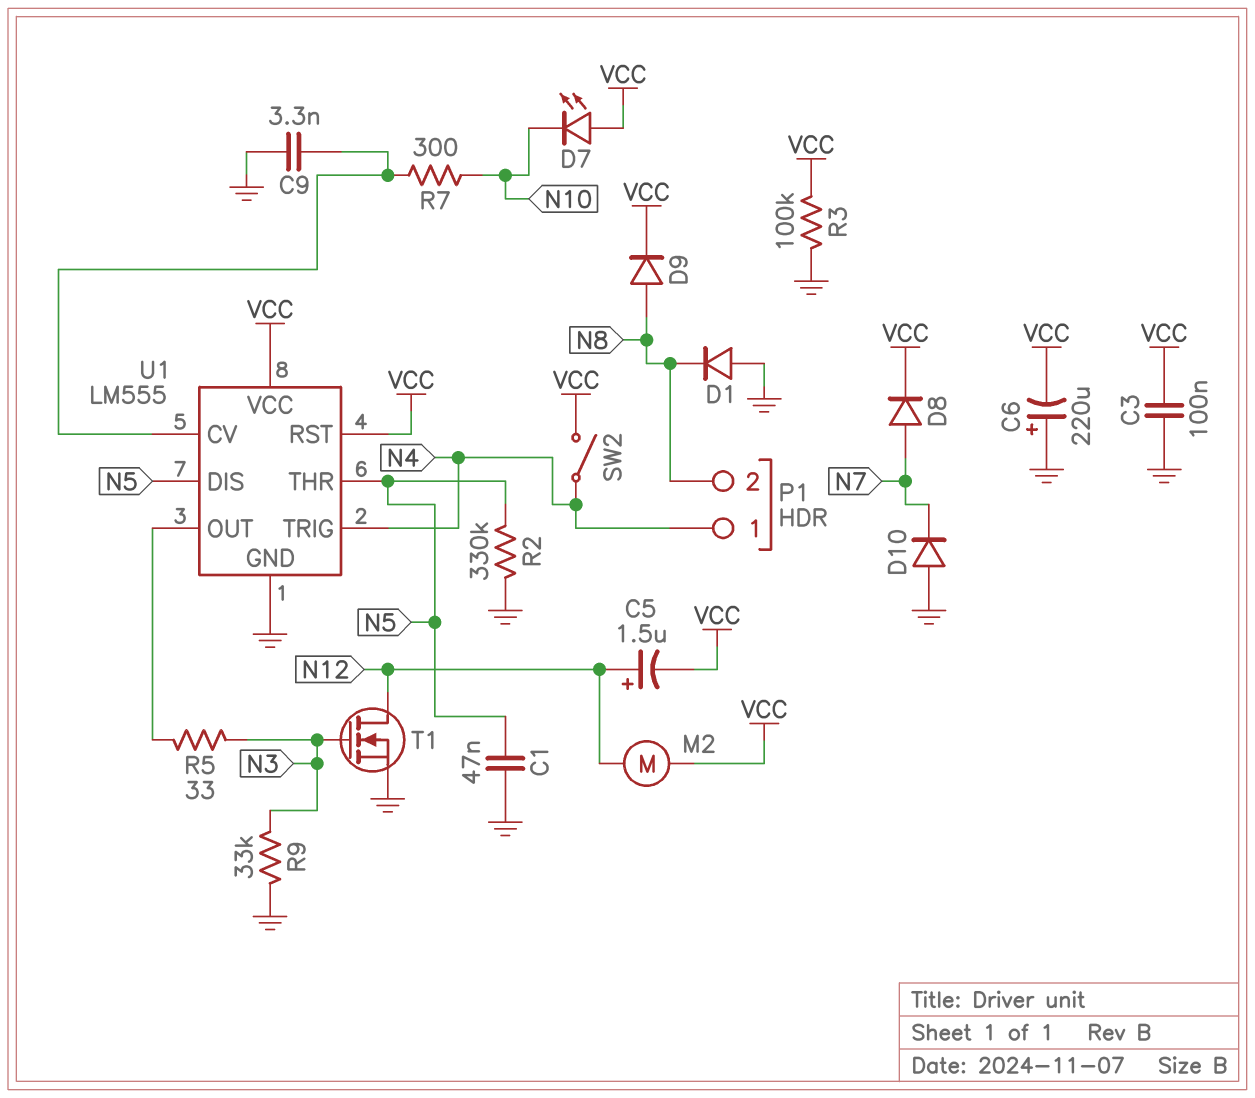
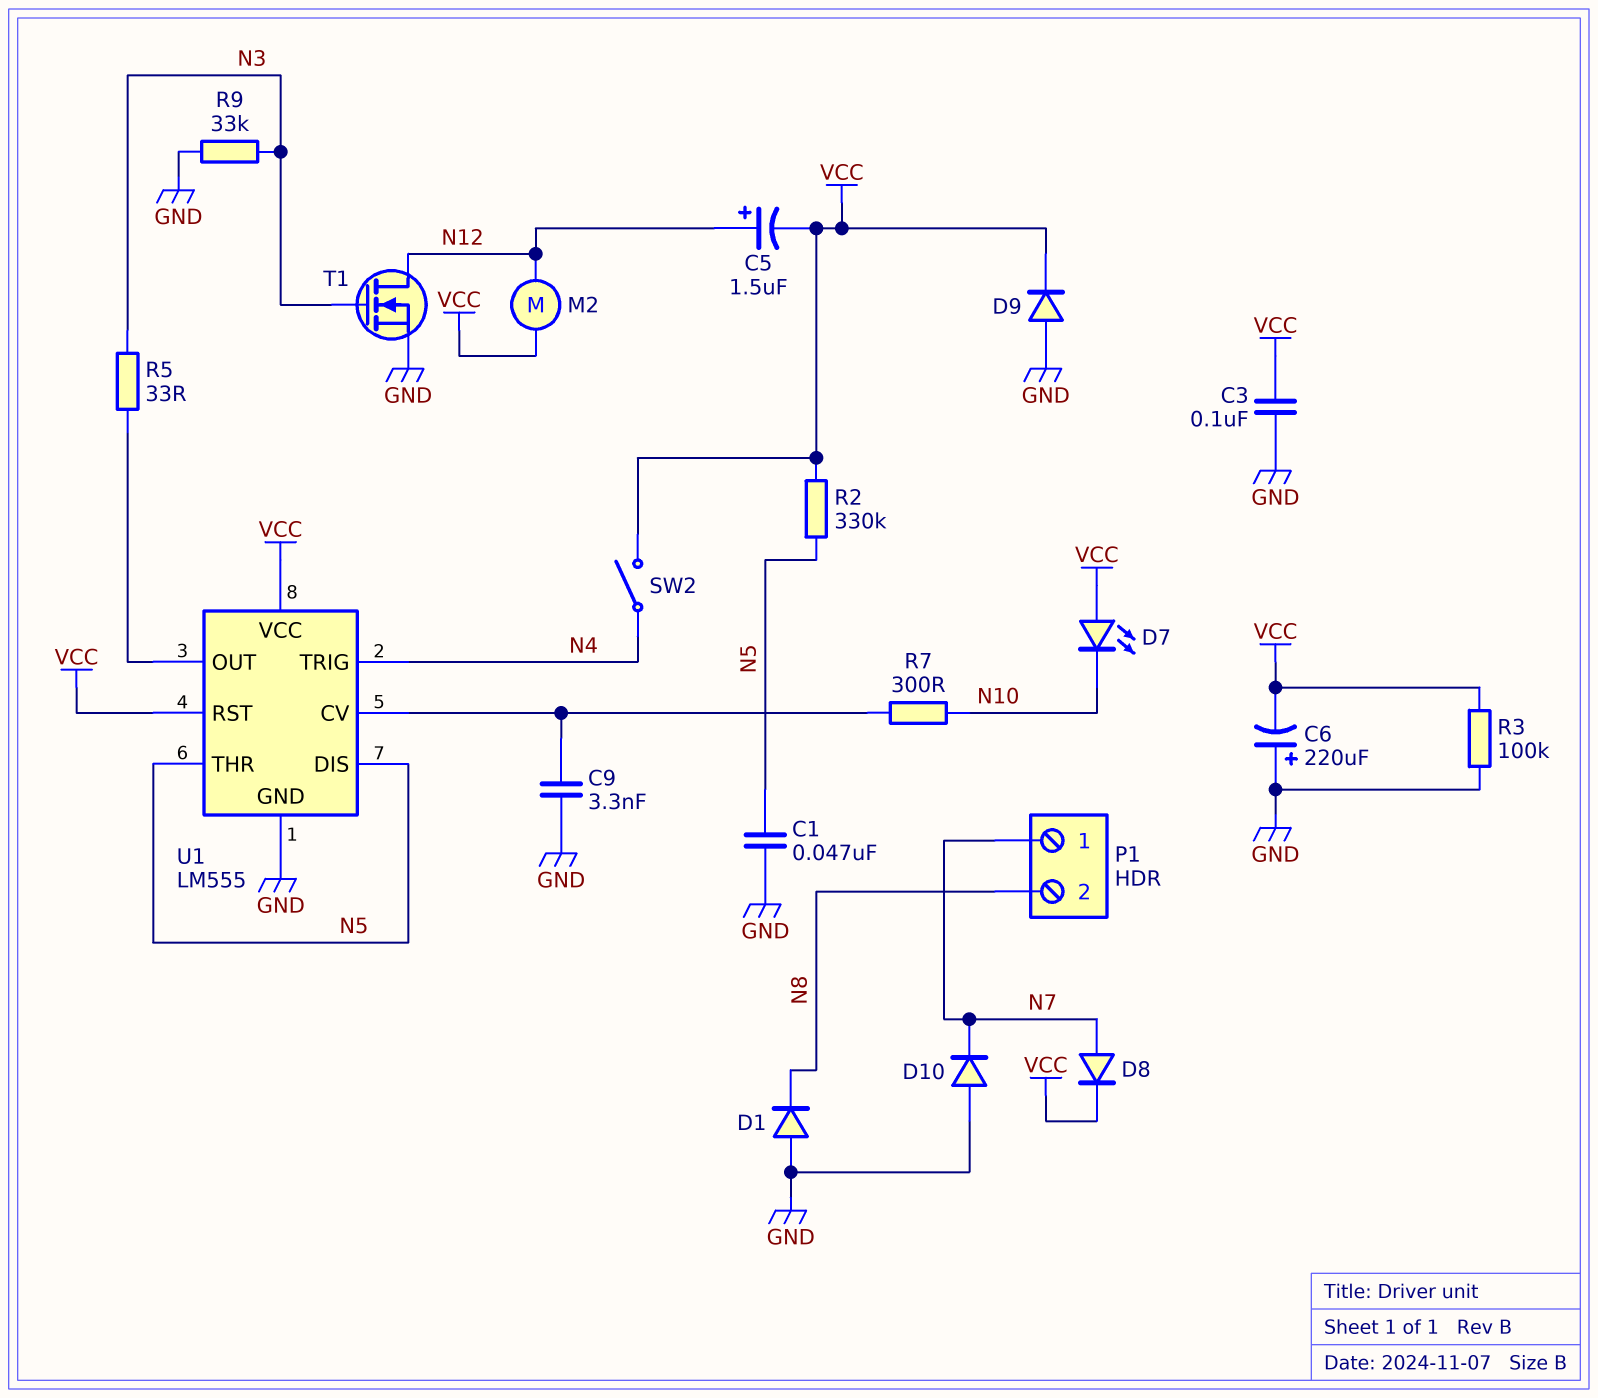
D9: diode (A N8, K VCC) -> diode (A GND, K VCC)
P1 pin 1: N4 -> N7
R2: 330k (GND, N5) -> 330k (N5, VCC)

